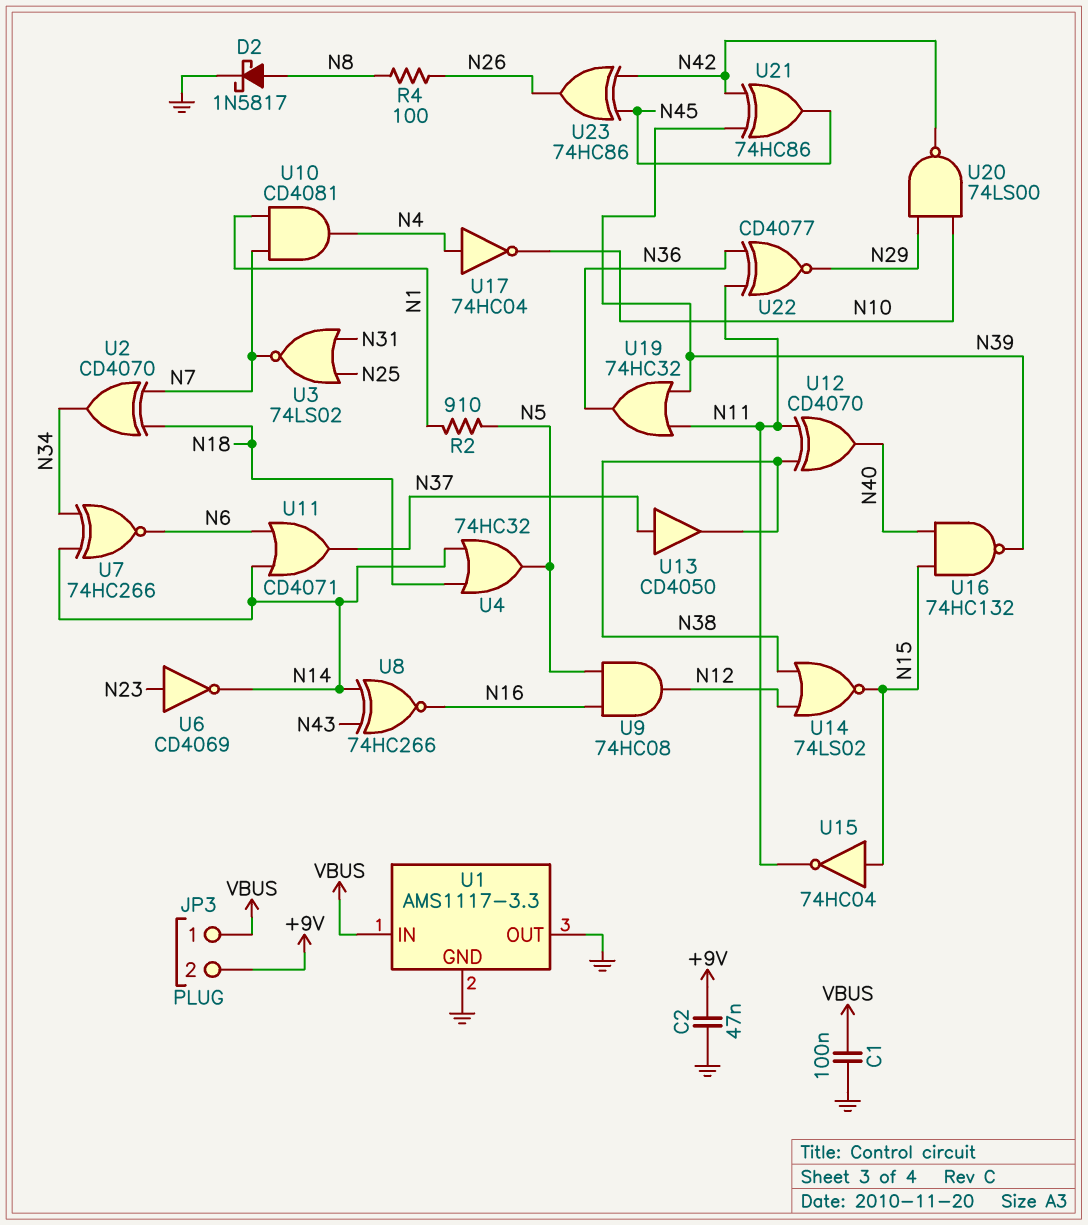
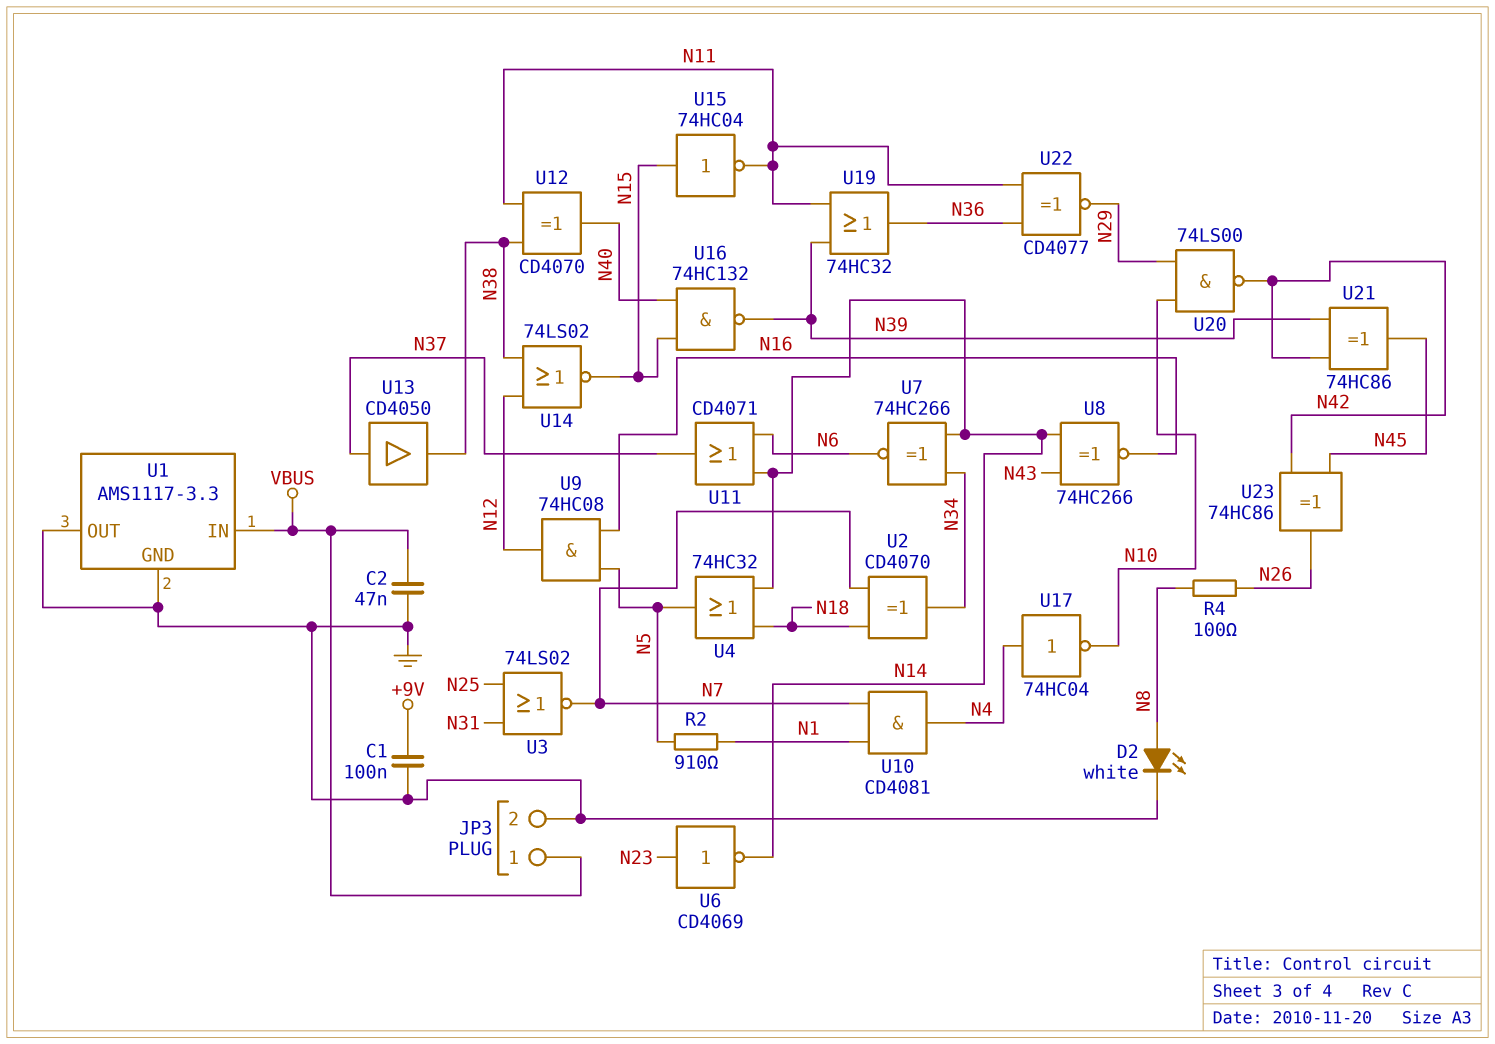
C1: 100nF (GND, VBUS) -> 100nF (+9V, GND)
C2: 47nF (+9V, GND) -> 47nF (GND, VBUS)
D2: schottky 1N5817 (A N8, K GND) -> LED white (A N8, K GND)
JP3 pin 2: +9V -> GND

